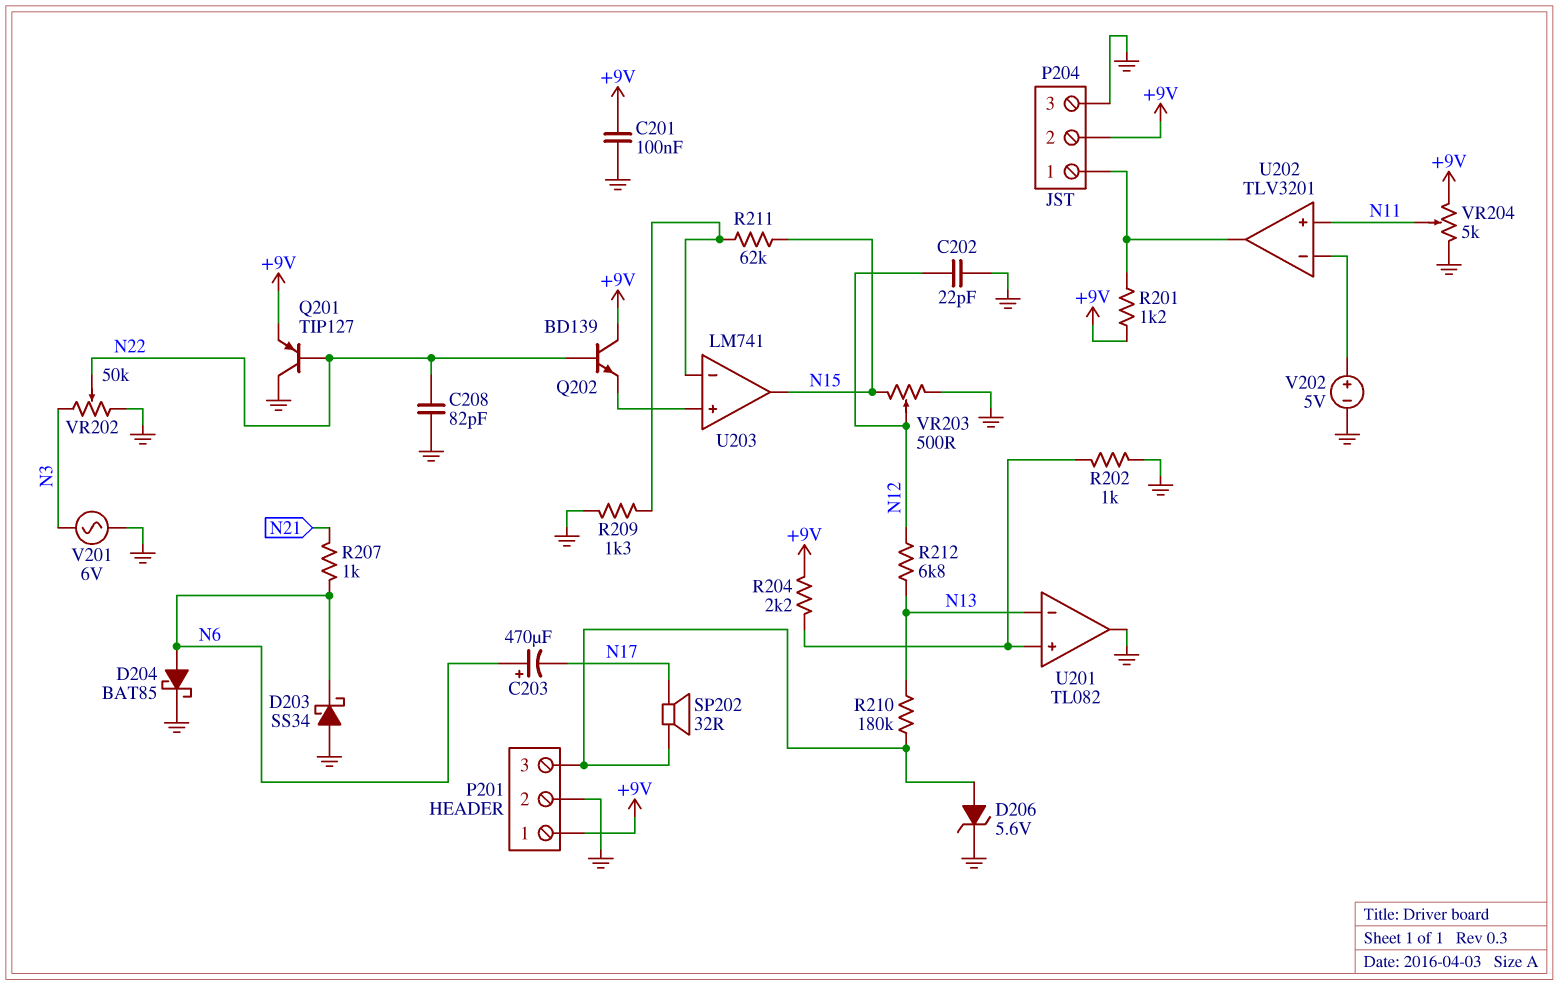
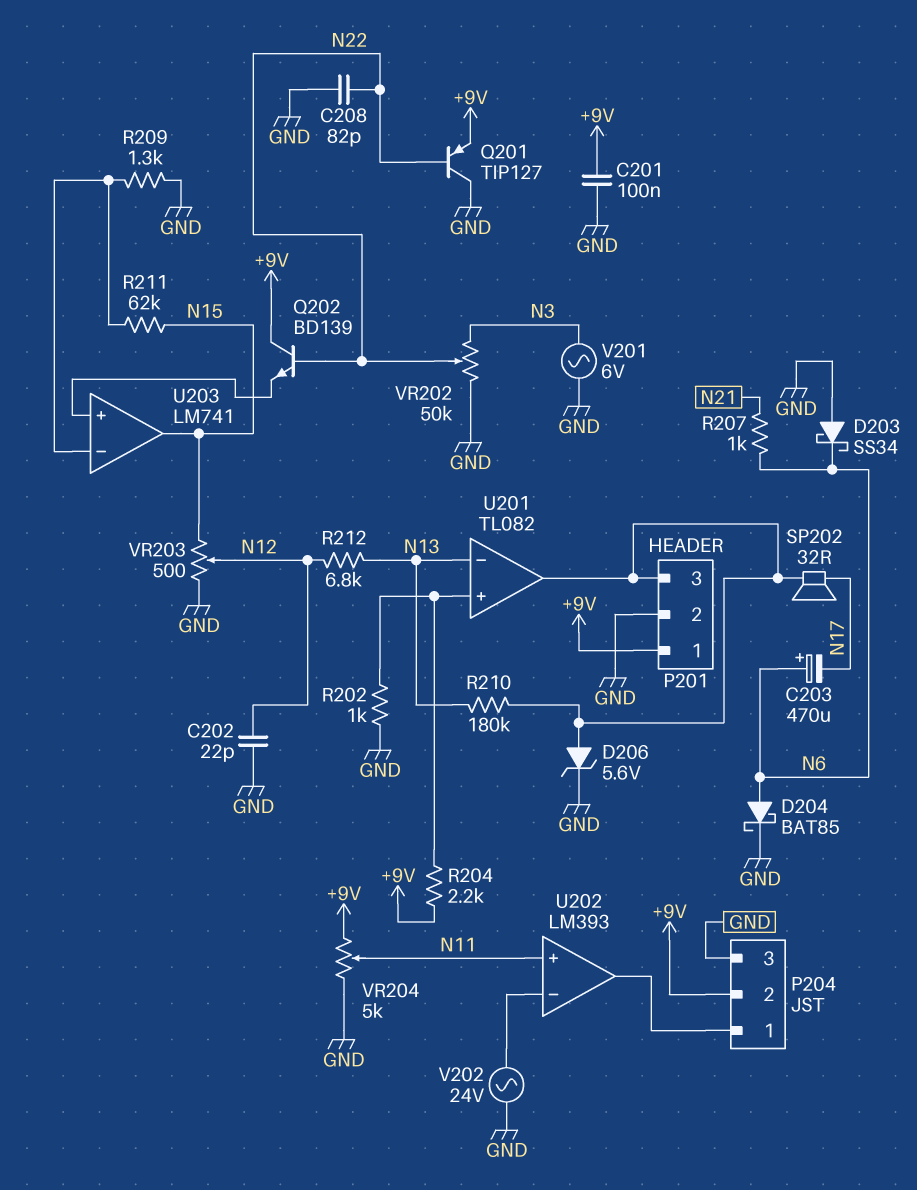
R201: 1.2k (+9V, P204/1) -> none
U201 pin out: GND -> P201/3
U202: TLV3201 -> LM393
V202: 5V (plus U202/in-, minus GND) -> AC 24V (GND, U202/in-)

